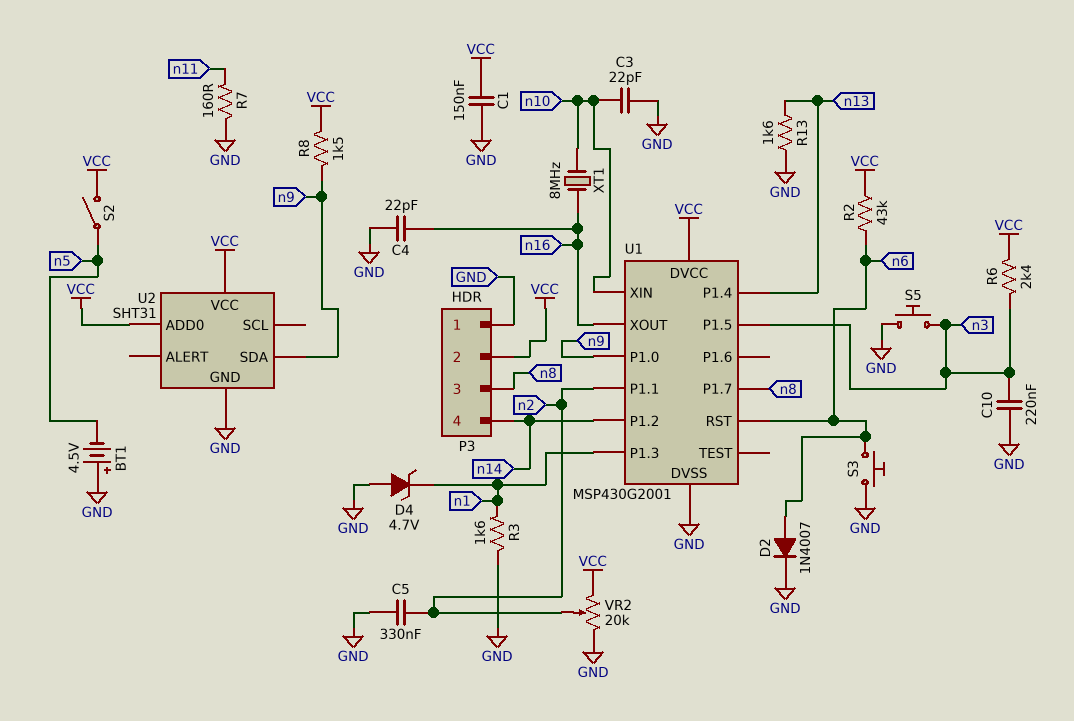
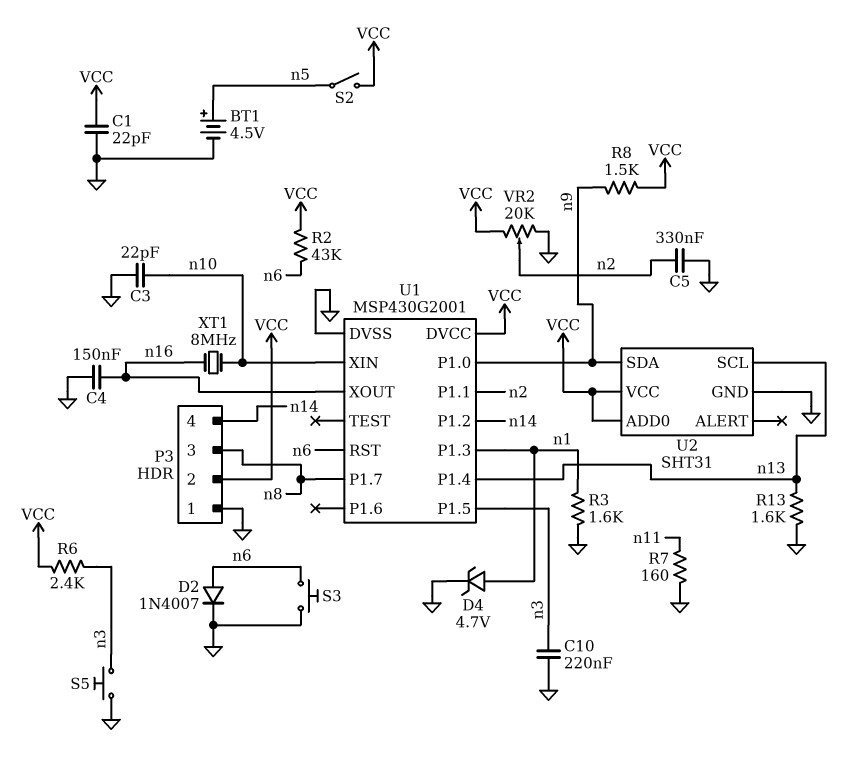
BT1: 4.5V (plus GND, minus n5) -> 4.5V (plus n5, minus GND)
C1: 150nF (GND, VCC) -> 22pF (GND, VCC)
C4: 22pF (GND, n16) -> 150nF (GND, n16)
D4: zener 4.7V (A GND, K n1) -> zener 4.7V (A n1, K GND)
U2 pin SCL: none -> n13

